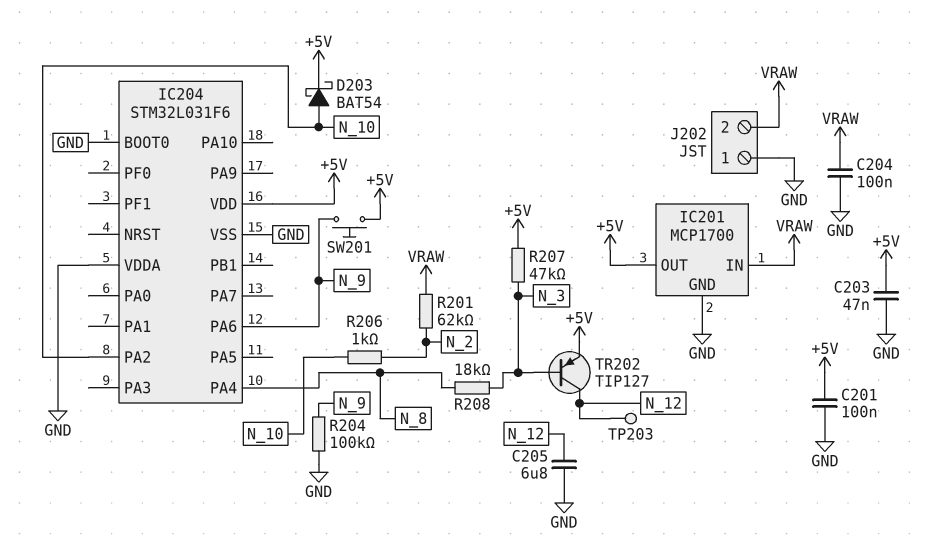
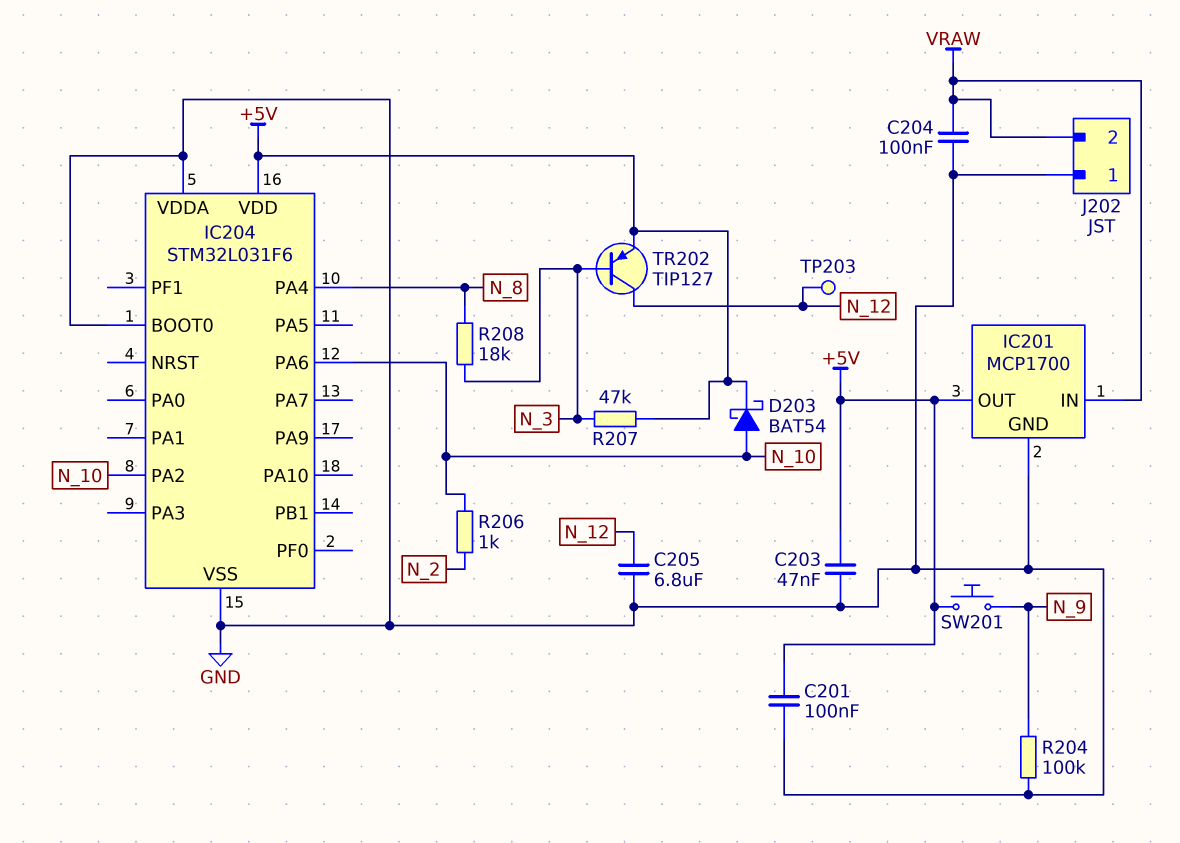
IC204 pin PA6: N_9 -> N_10
R201: 62k (N_2, VRAW) -> none

